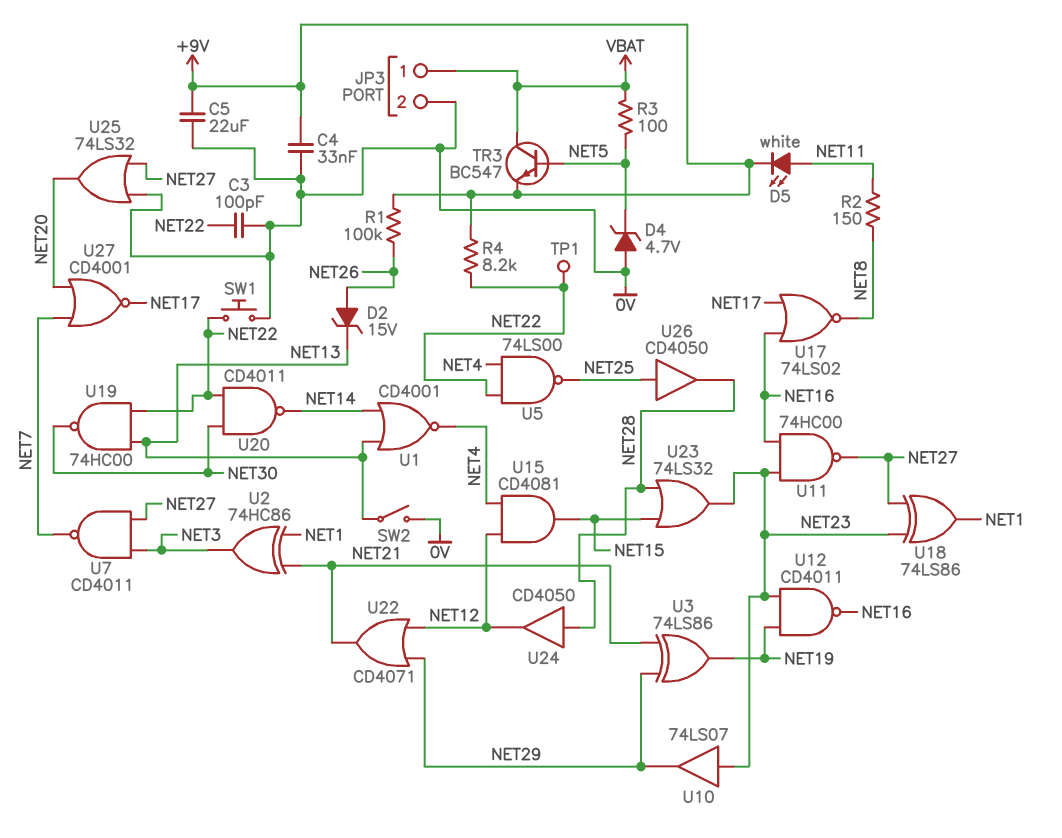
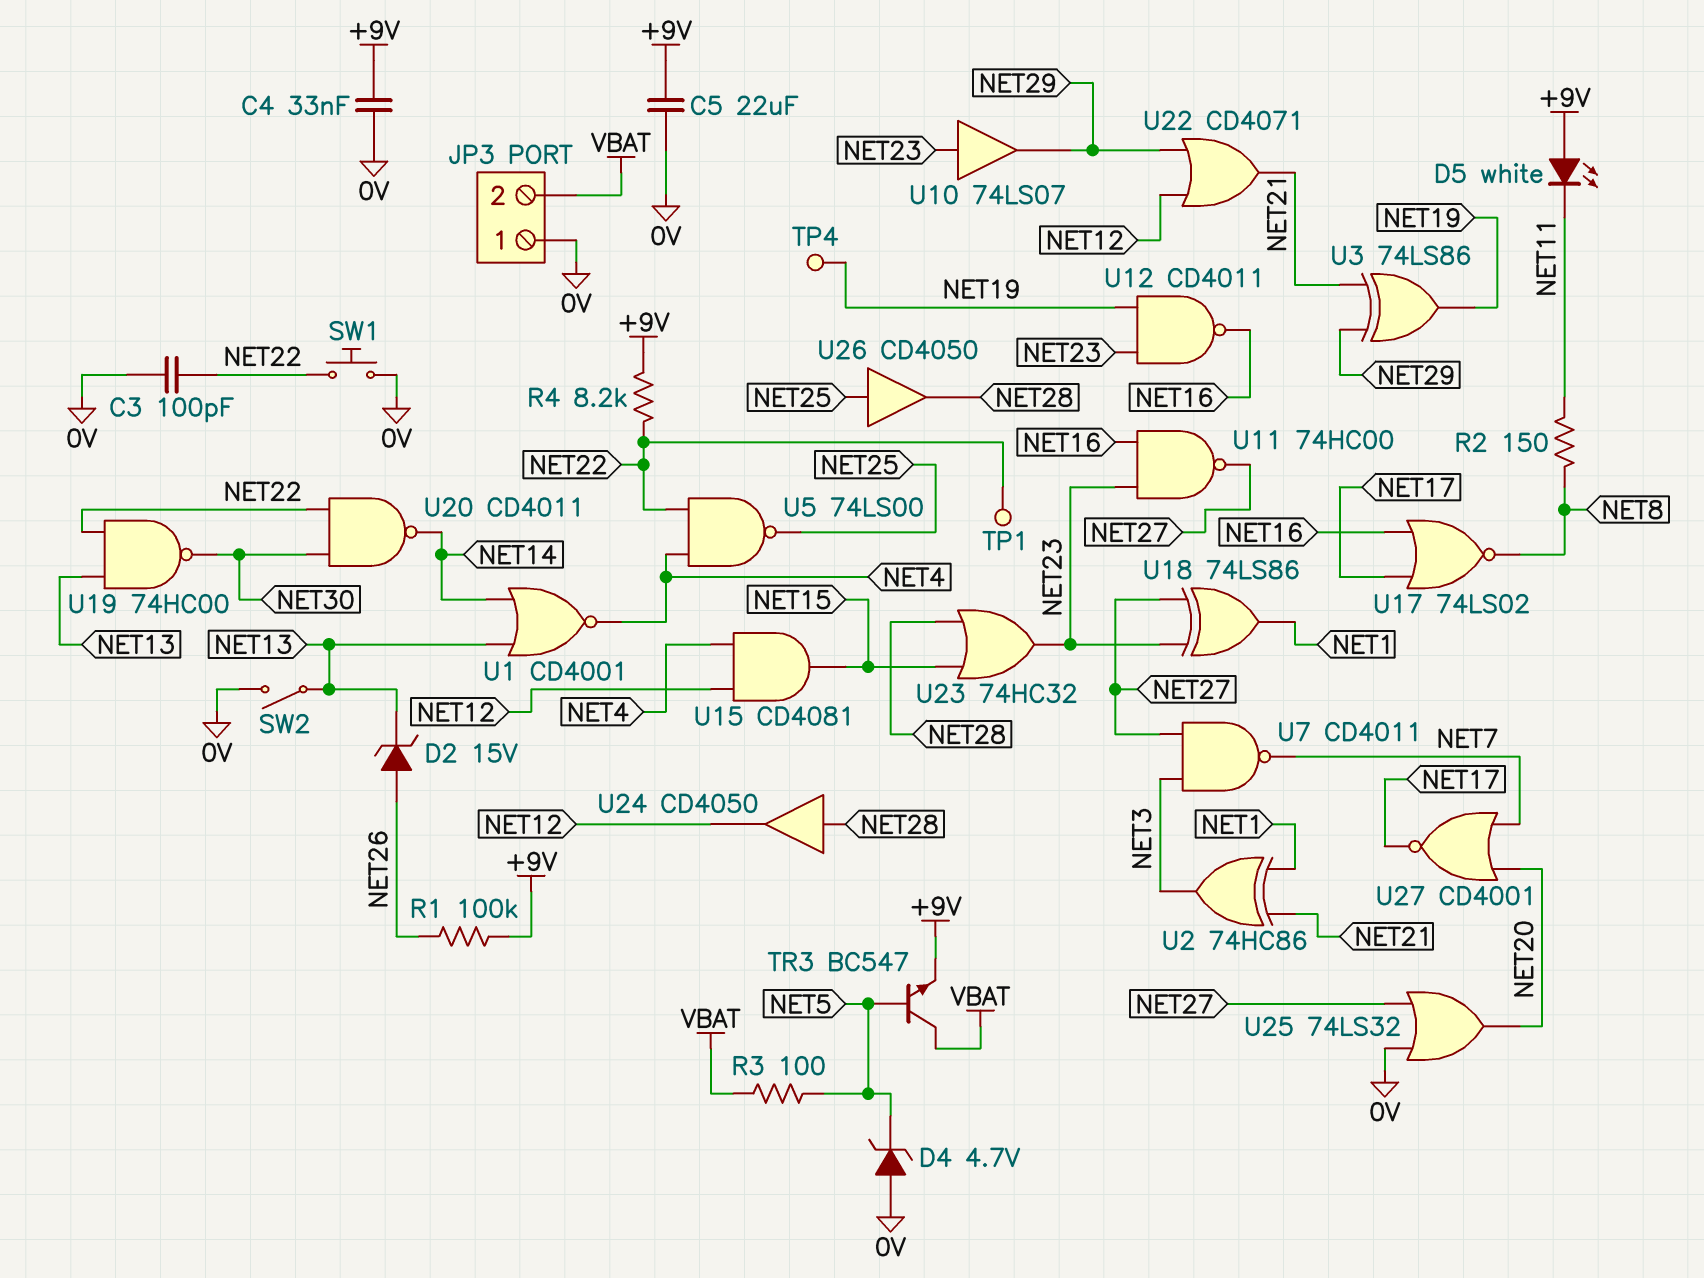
D5: LED white (A NET11, K +9V) -> LED white (A +9V, K NET11)
JP3 pin 1: VBAT -> 0V
JP3 pin 2: 0V -> VBAT
TP4: none -> test point (NET19)
U23: OR 74LS32 (in NET15, in NET28, out NET23) -> OR 74HC32 (in NET15, in NET28, out NET23)

